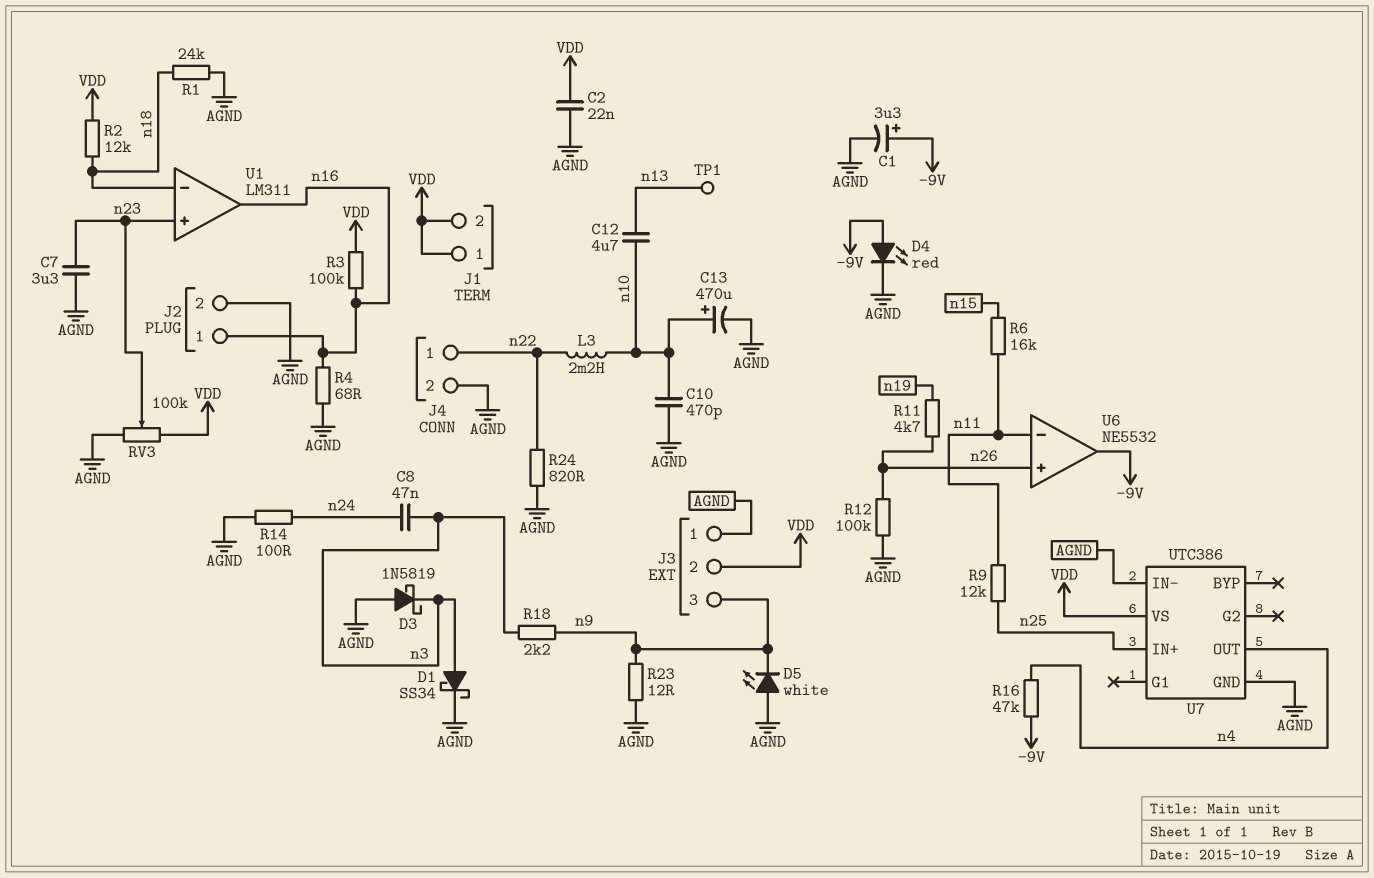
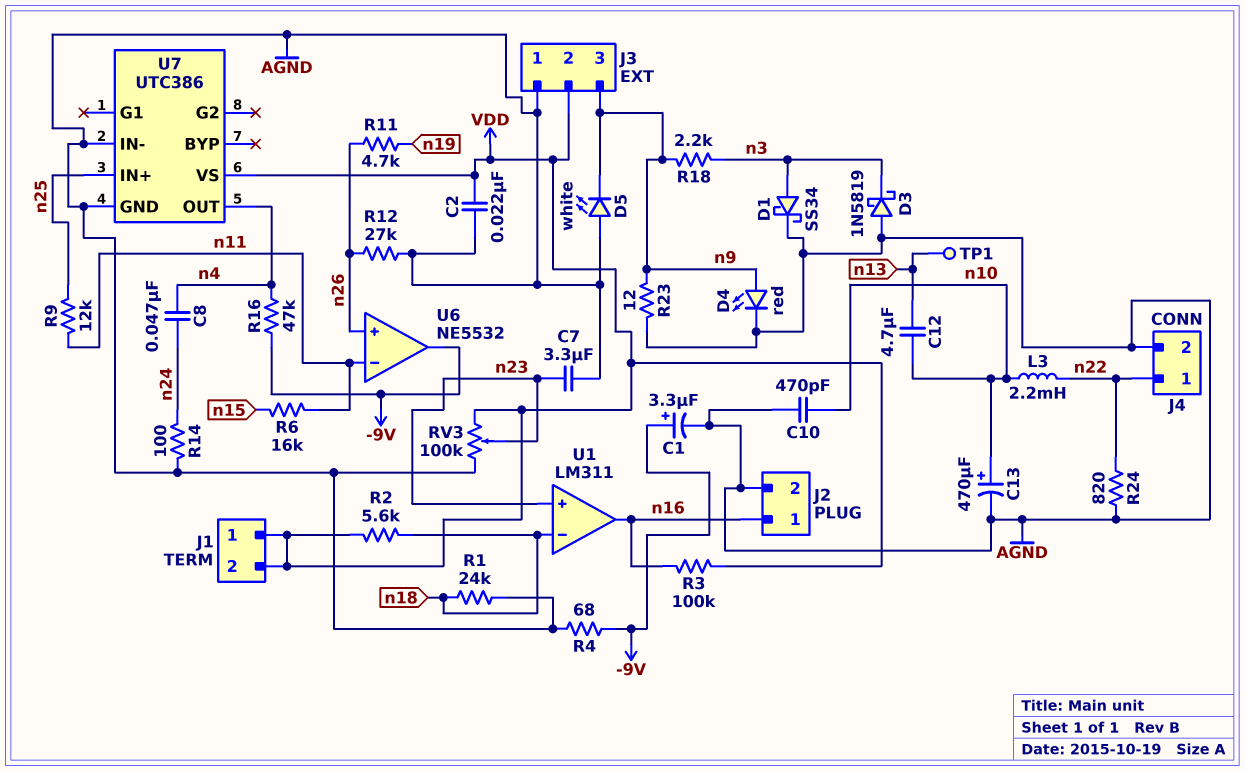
C8: 47nF (n3, n24) -> 47nF (n4, n24)
D4: LED red (A -9V, K AGND) -> LED red (A n9, K AGND)
R2: 12k (VDD, n18) -> 5.6k (VDD, n18)
R4: 68 (AGND, n16) -> 68 (-9V, AGND)
R12: 100k (AGND, n26) -> 27k (AGND, n26)

